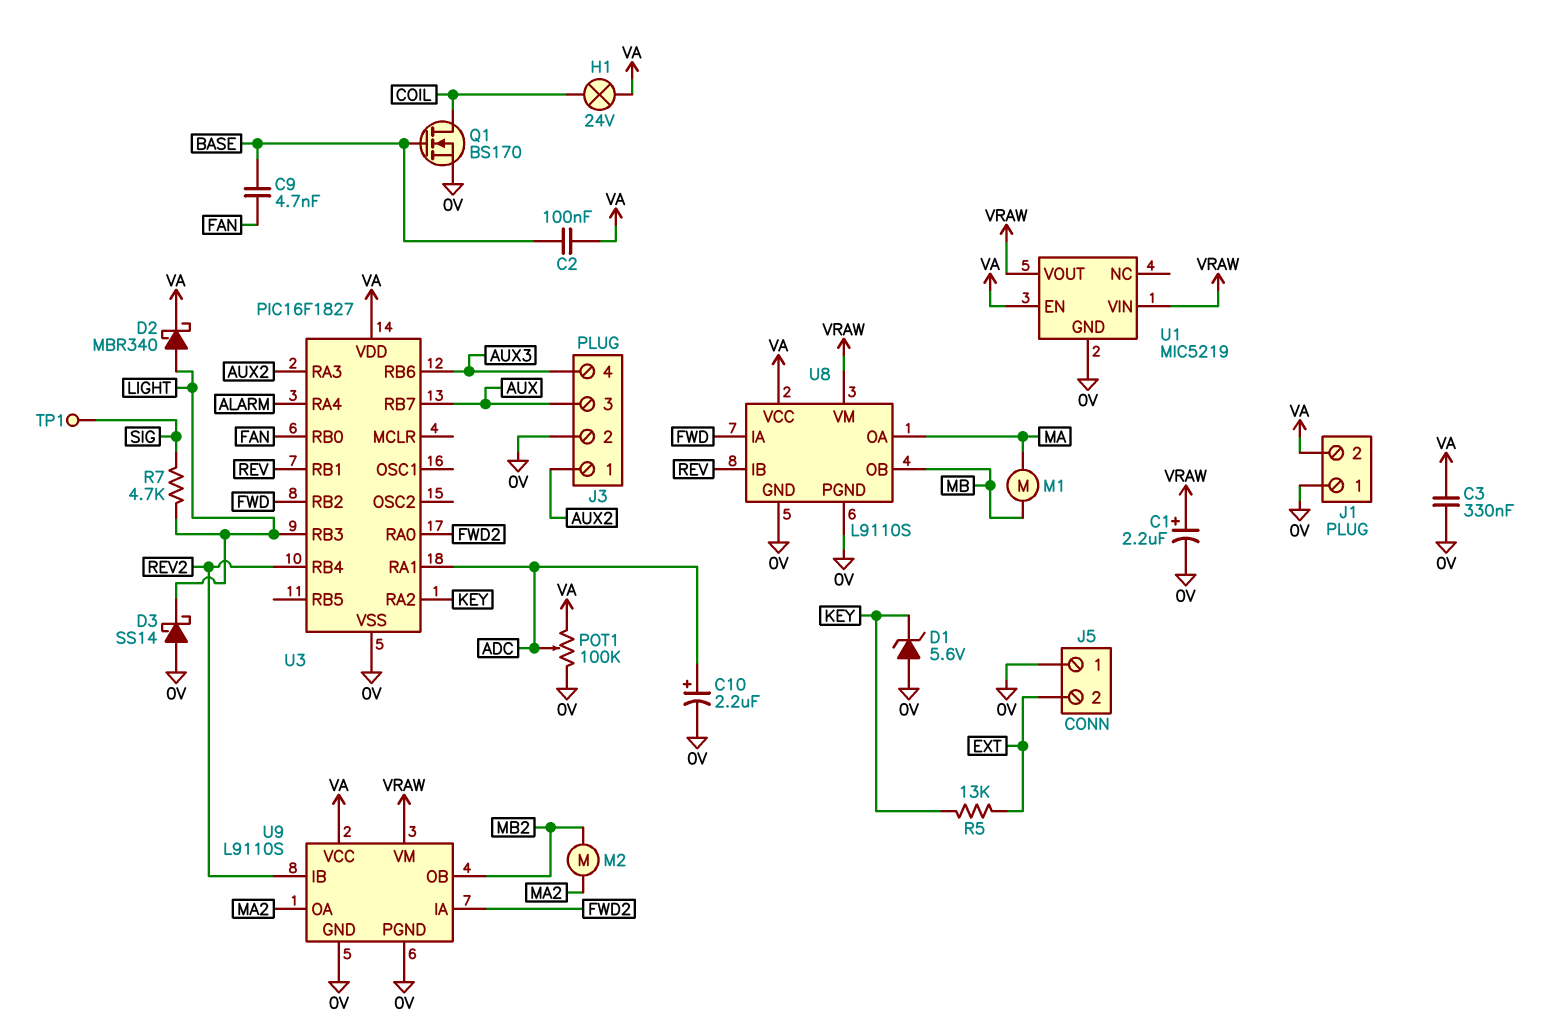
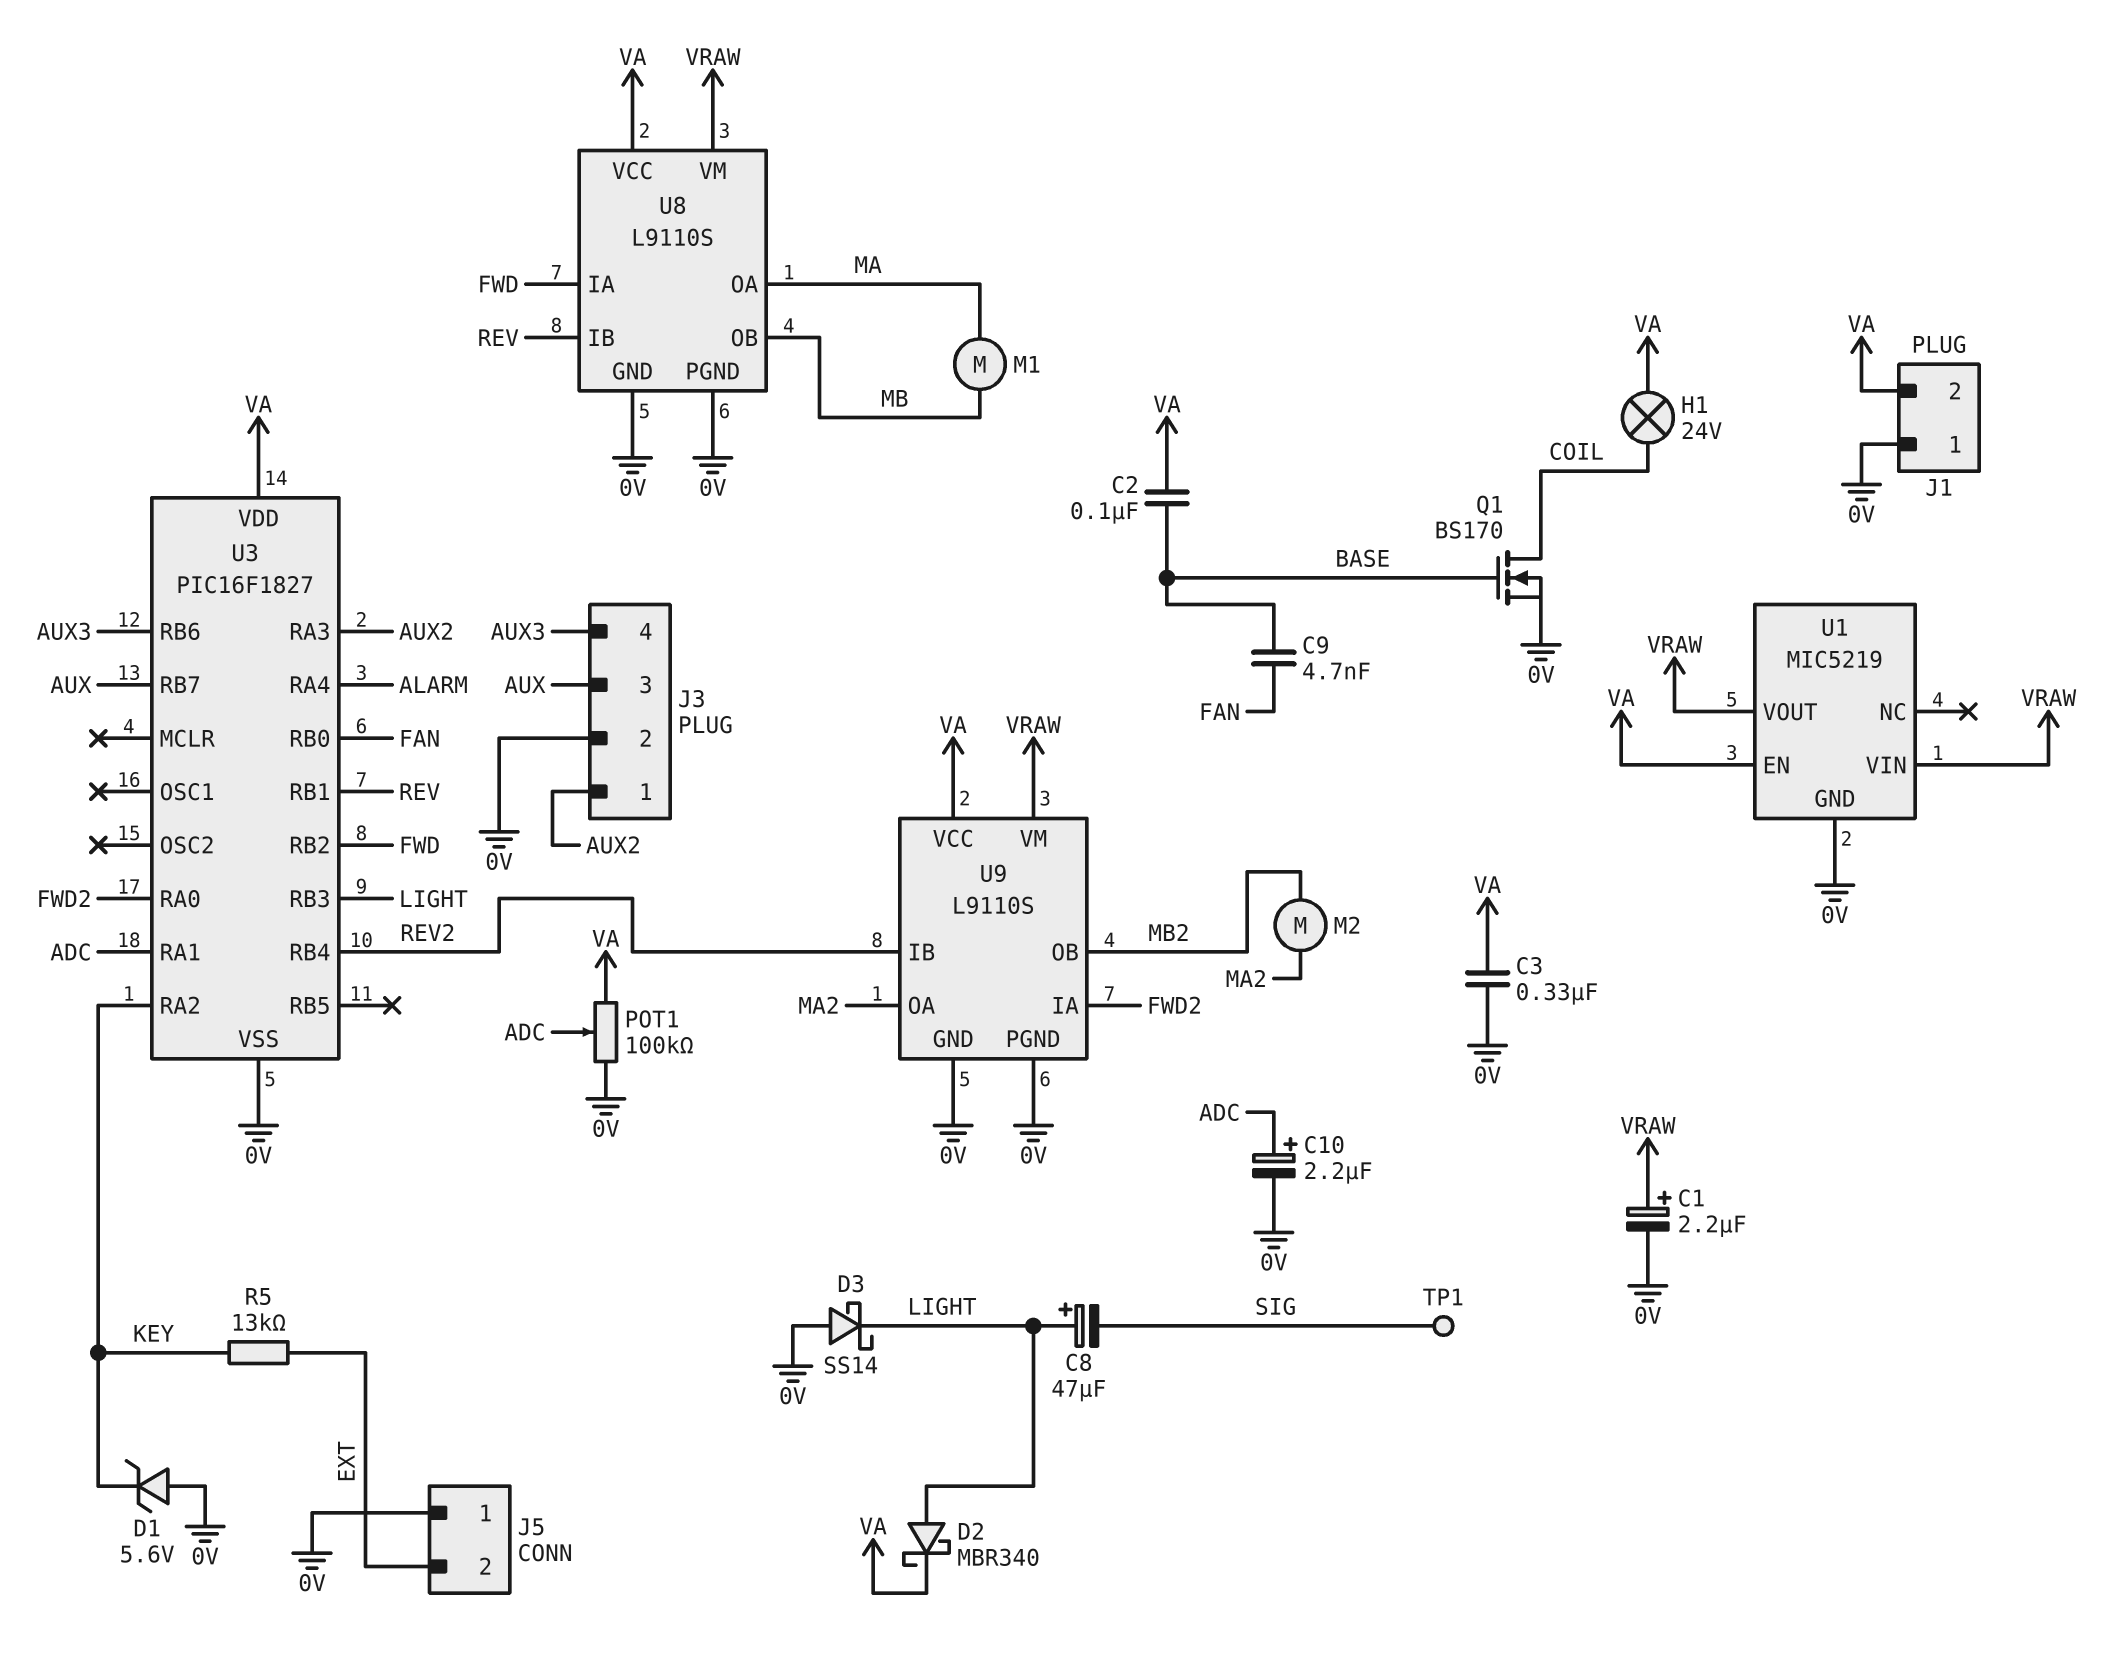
C8: none -> 47uF (plus LIGHT, minus SIG)
R7: 4.7k (LIGHT, SIG) -> none

